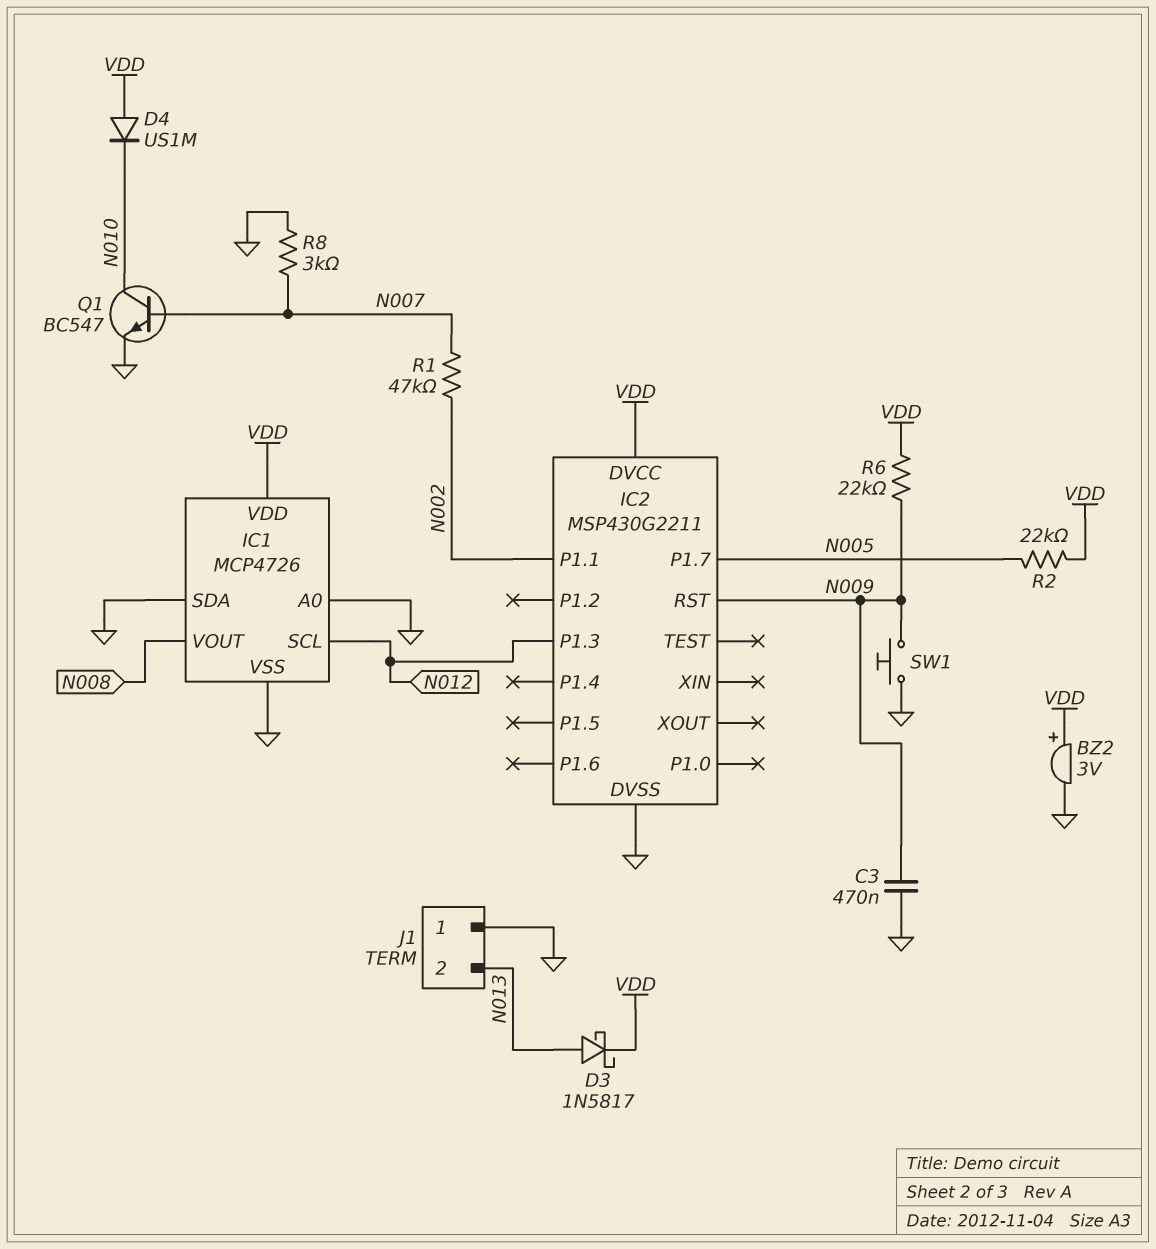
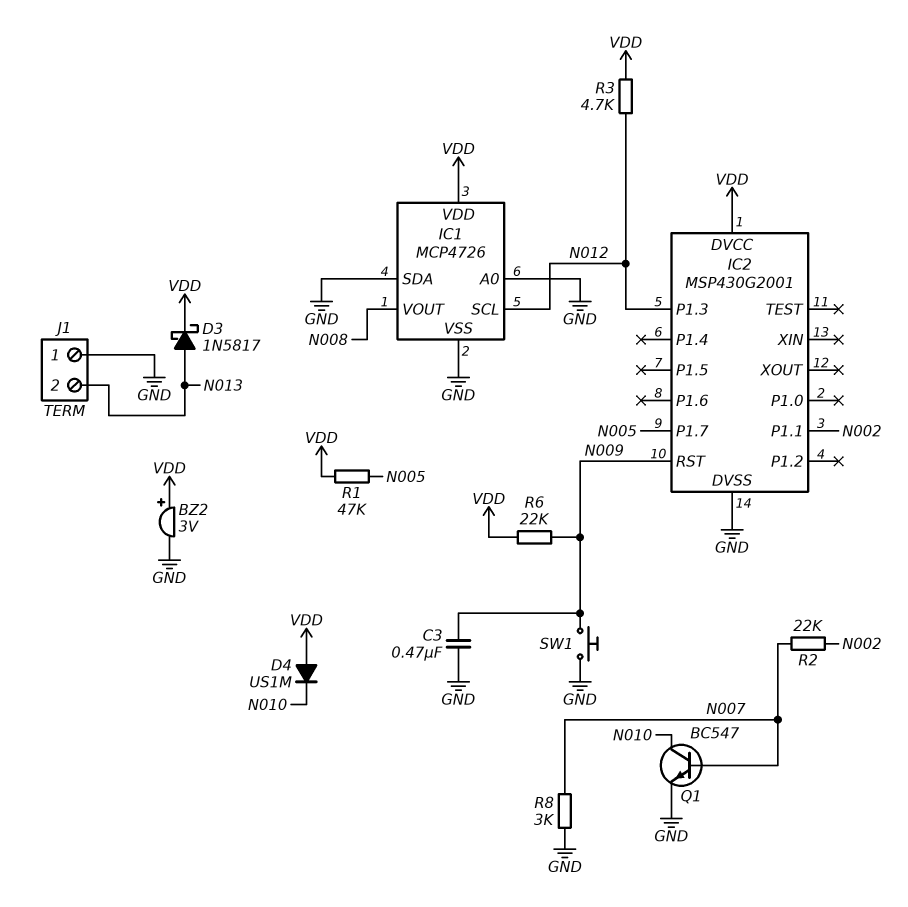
IC2: MSP430G2211 -> MSP430G2001
R1: 47k (N002, N007) -> 47k (N005, VDD)
R2: 22k (N005, VDD) -> 22k (N002, N007)
R3: none -> 4.7k (N012, VDD)

